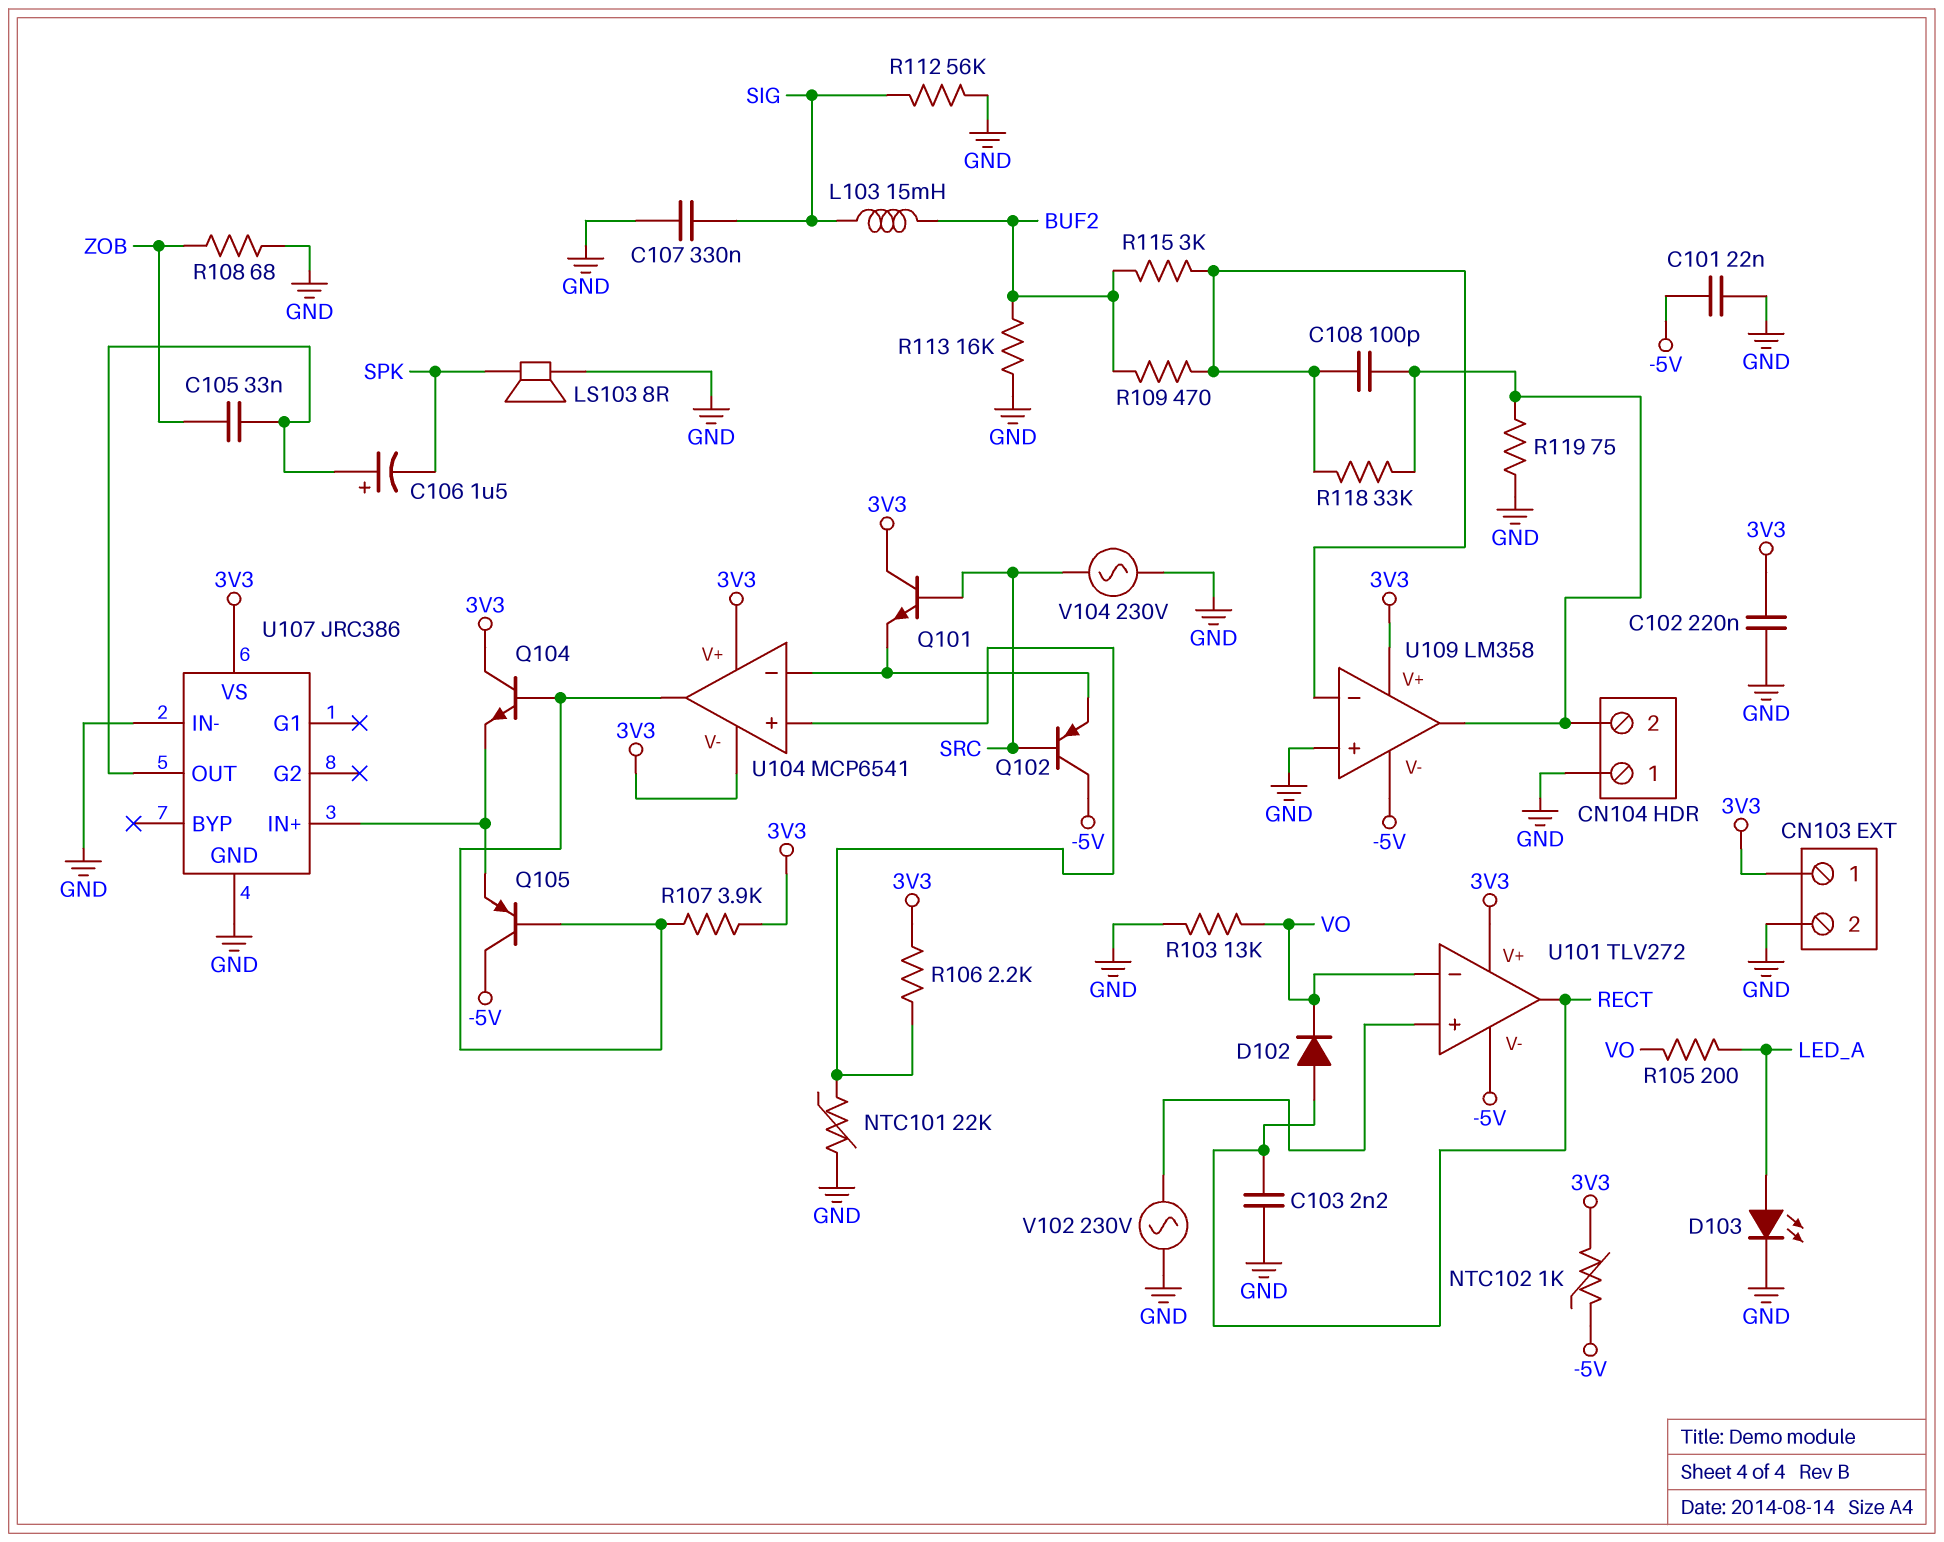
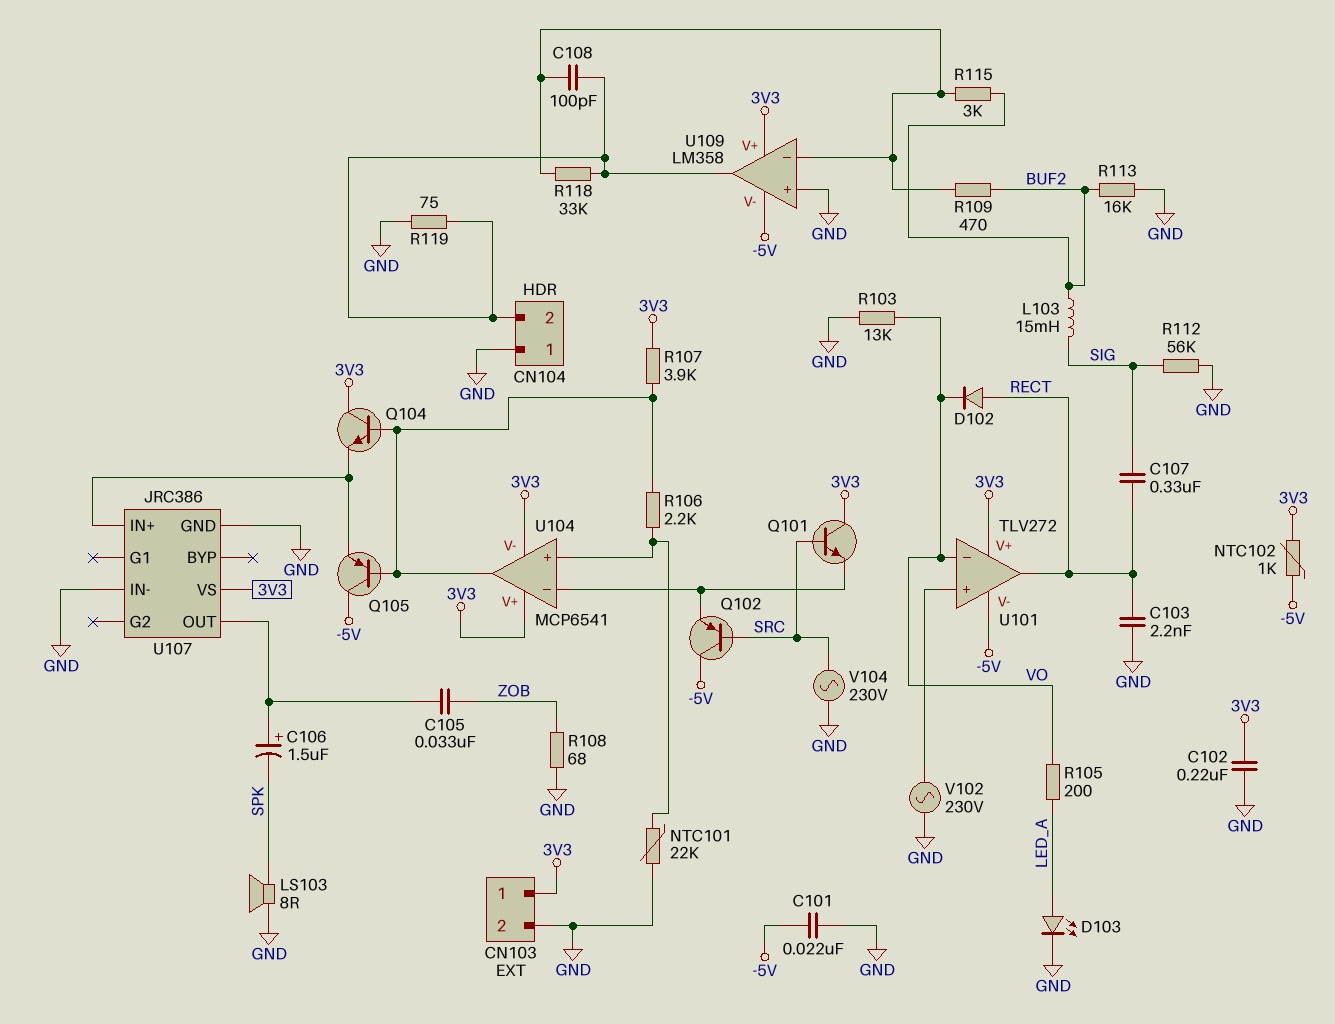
C107: 330nF (GND, SIG) -> 330nF (RECT, SIG)
R106: 2.2k (3V3, U104/in+) -> 2.2k (U104/in+, U104/out)

